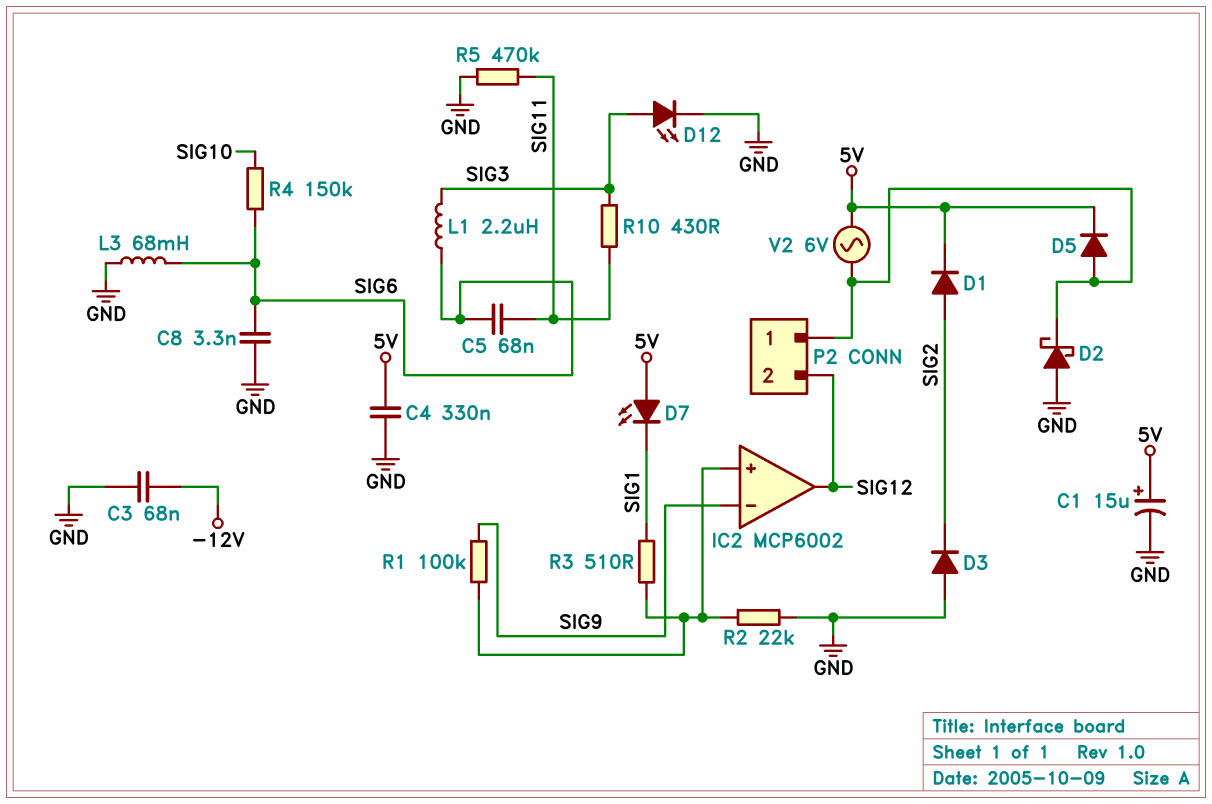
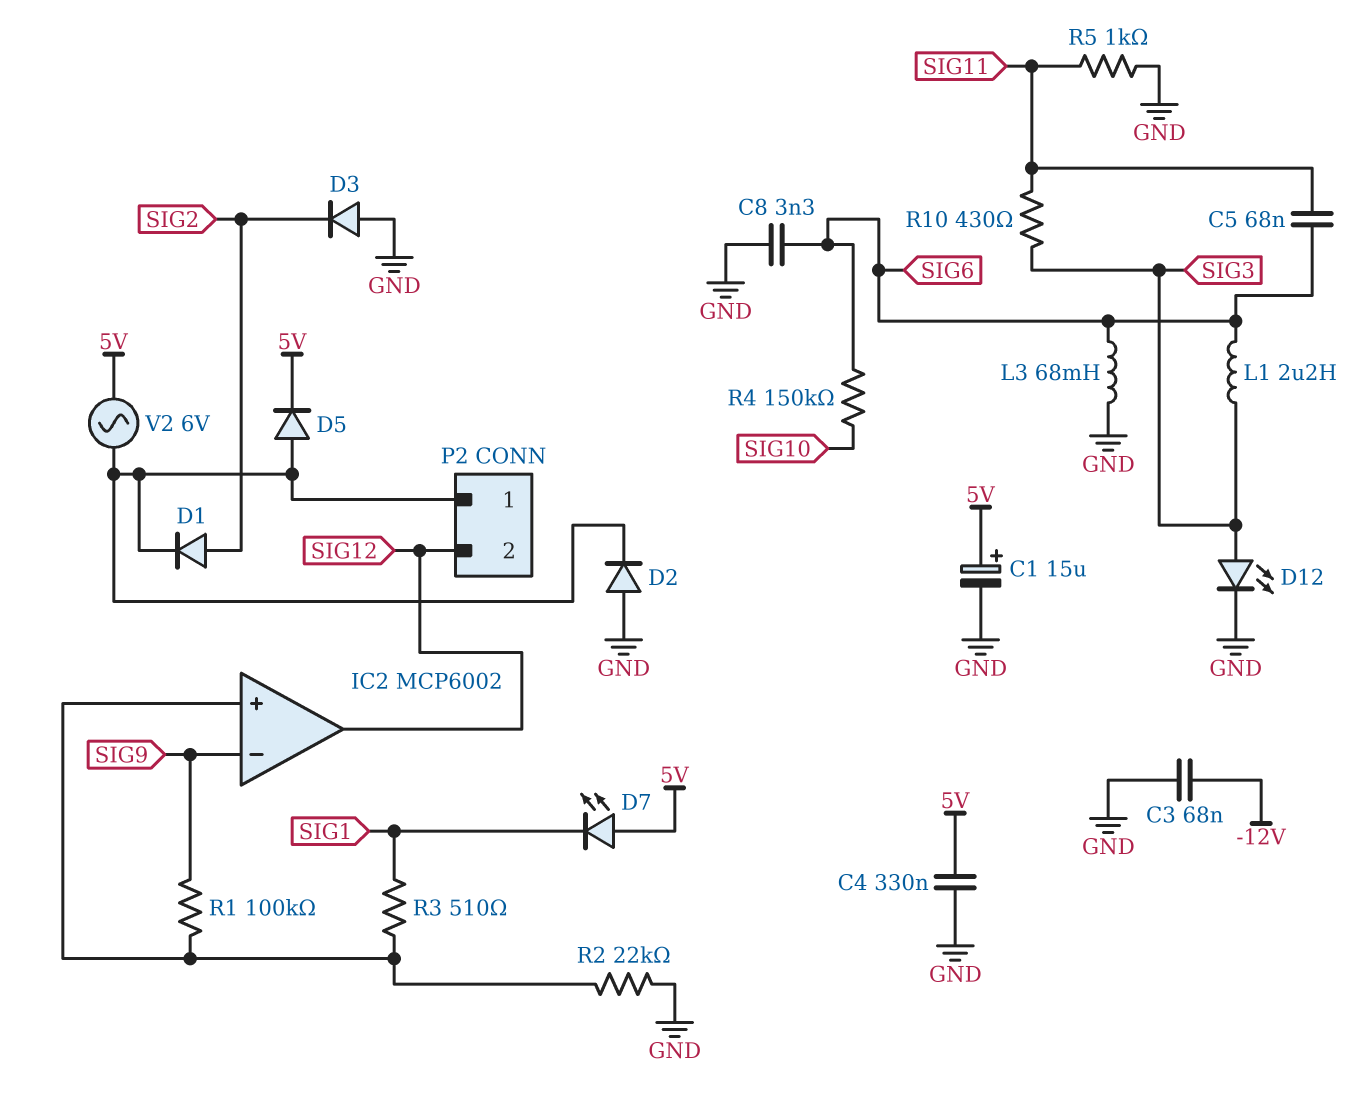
D1: diode (A SIG2, K 5V) -> diode (A SIG2, K P2/1)
D2: schottky (A GND, K P2/1) -> diode (A GND, K P2/1)
R5: 470k (GND, SIG11) -> 1k (GND, SIG11)

